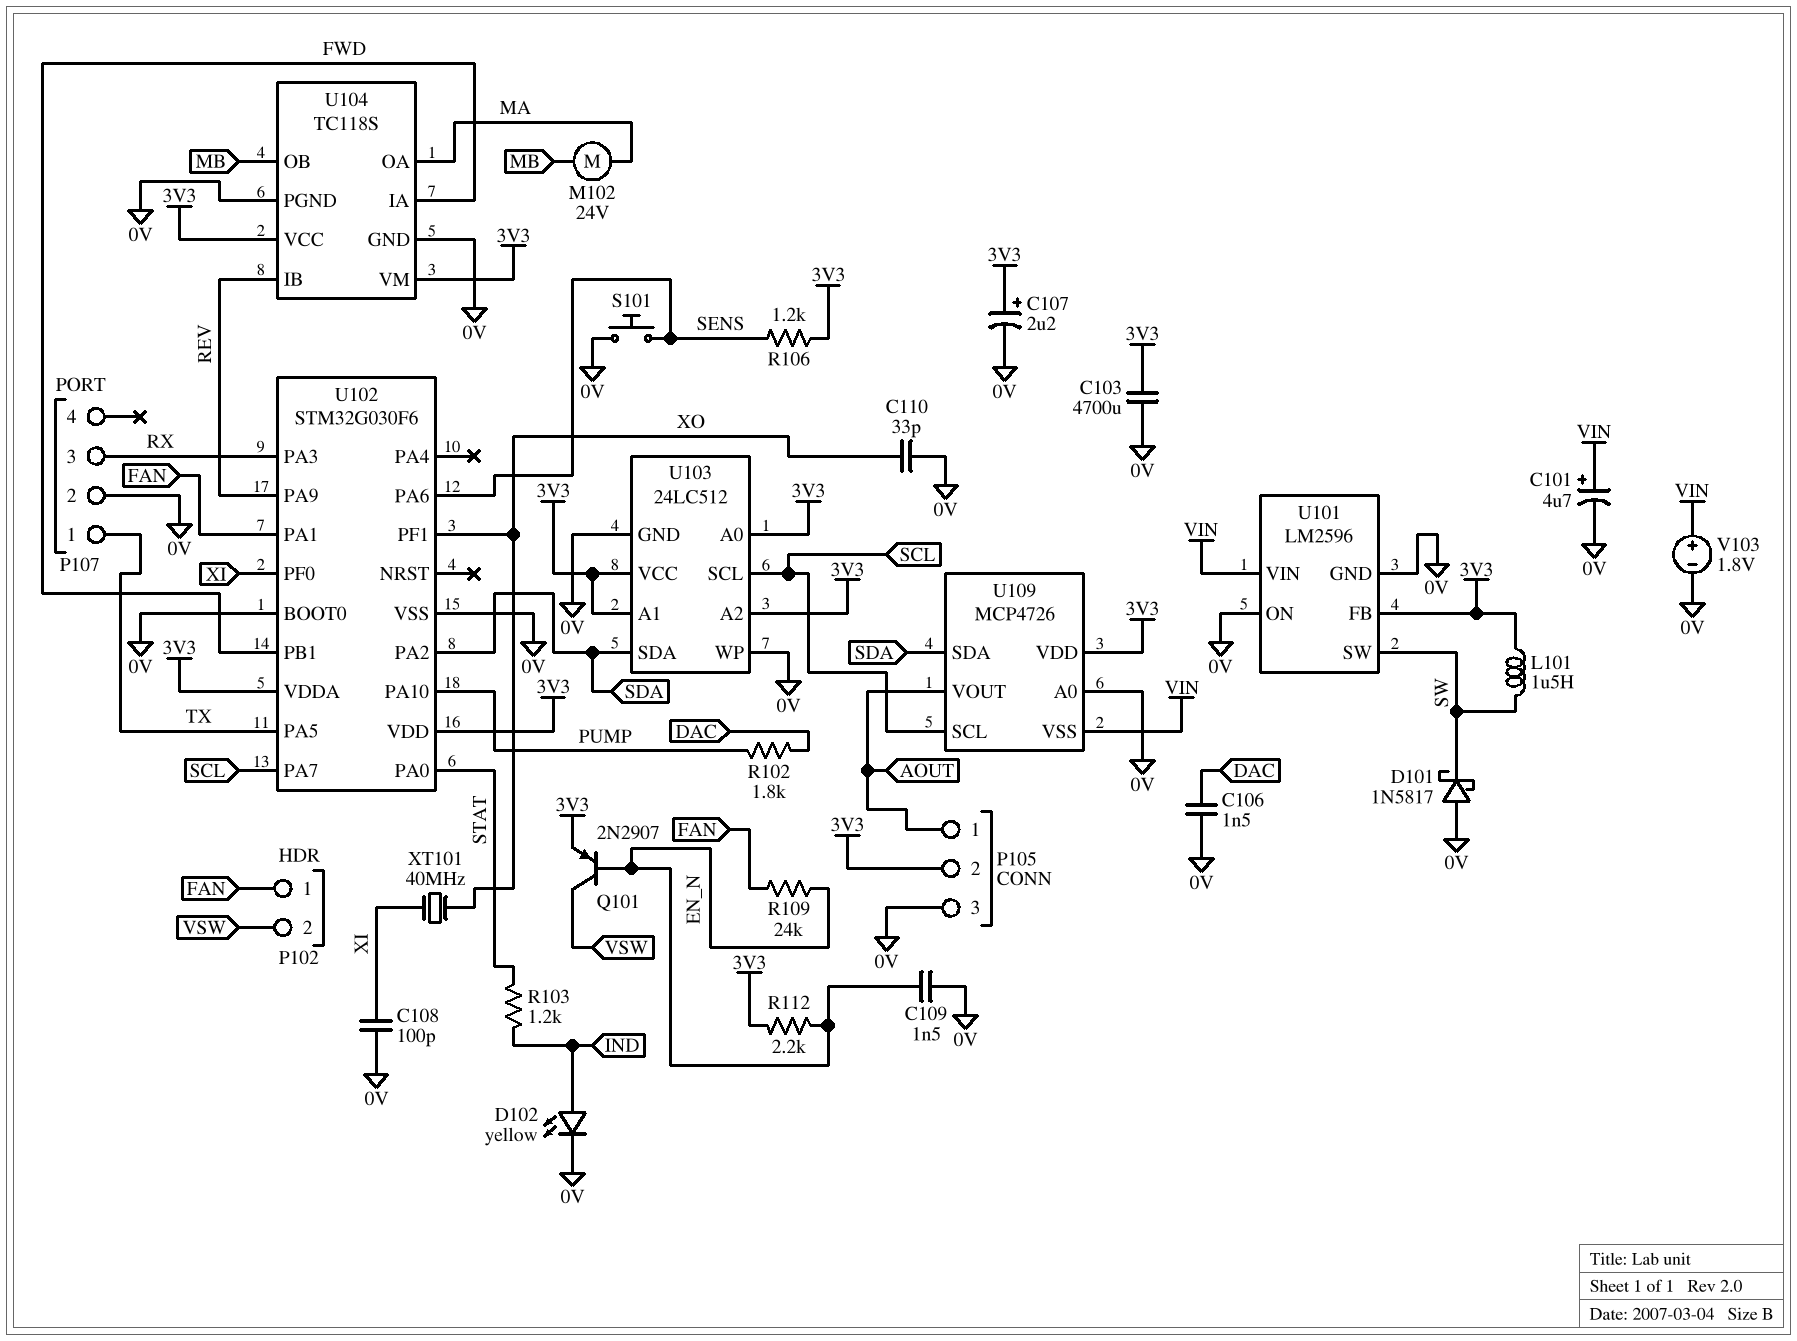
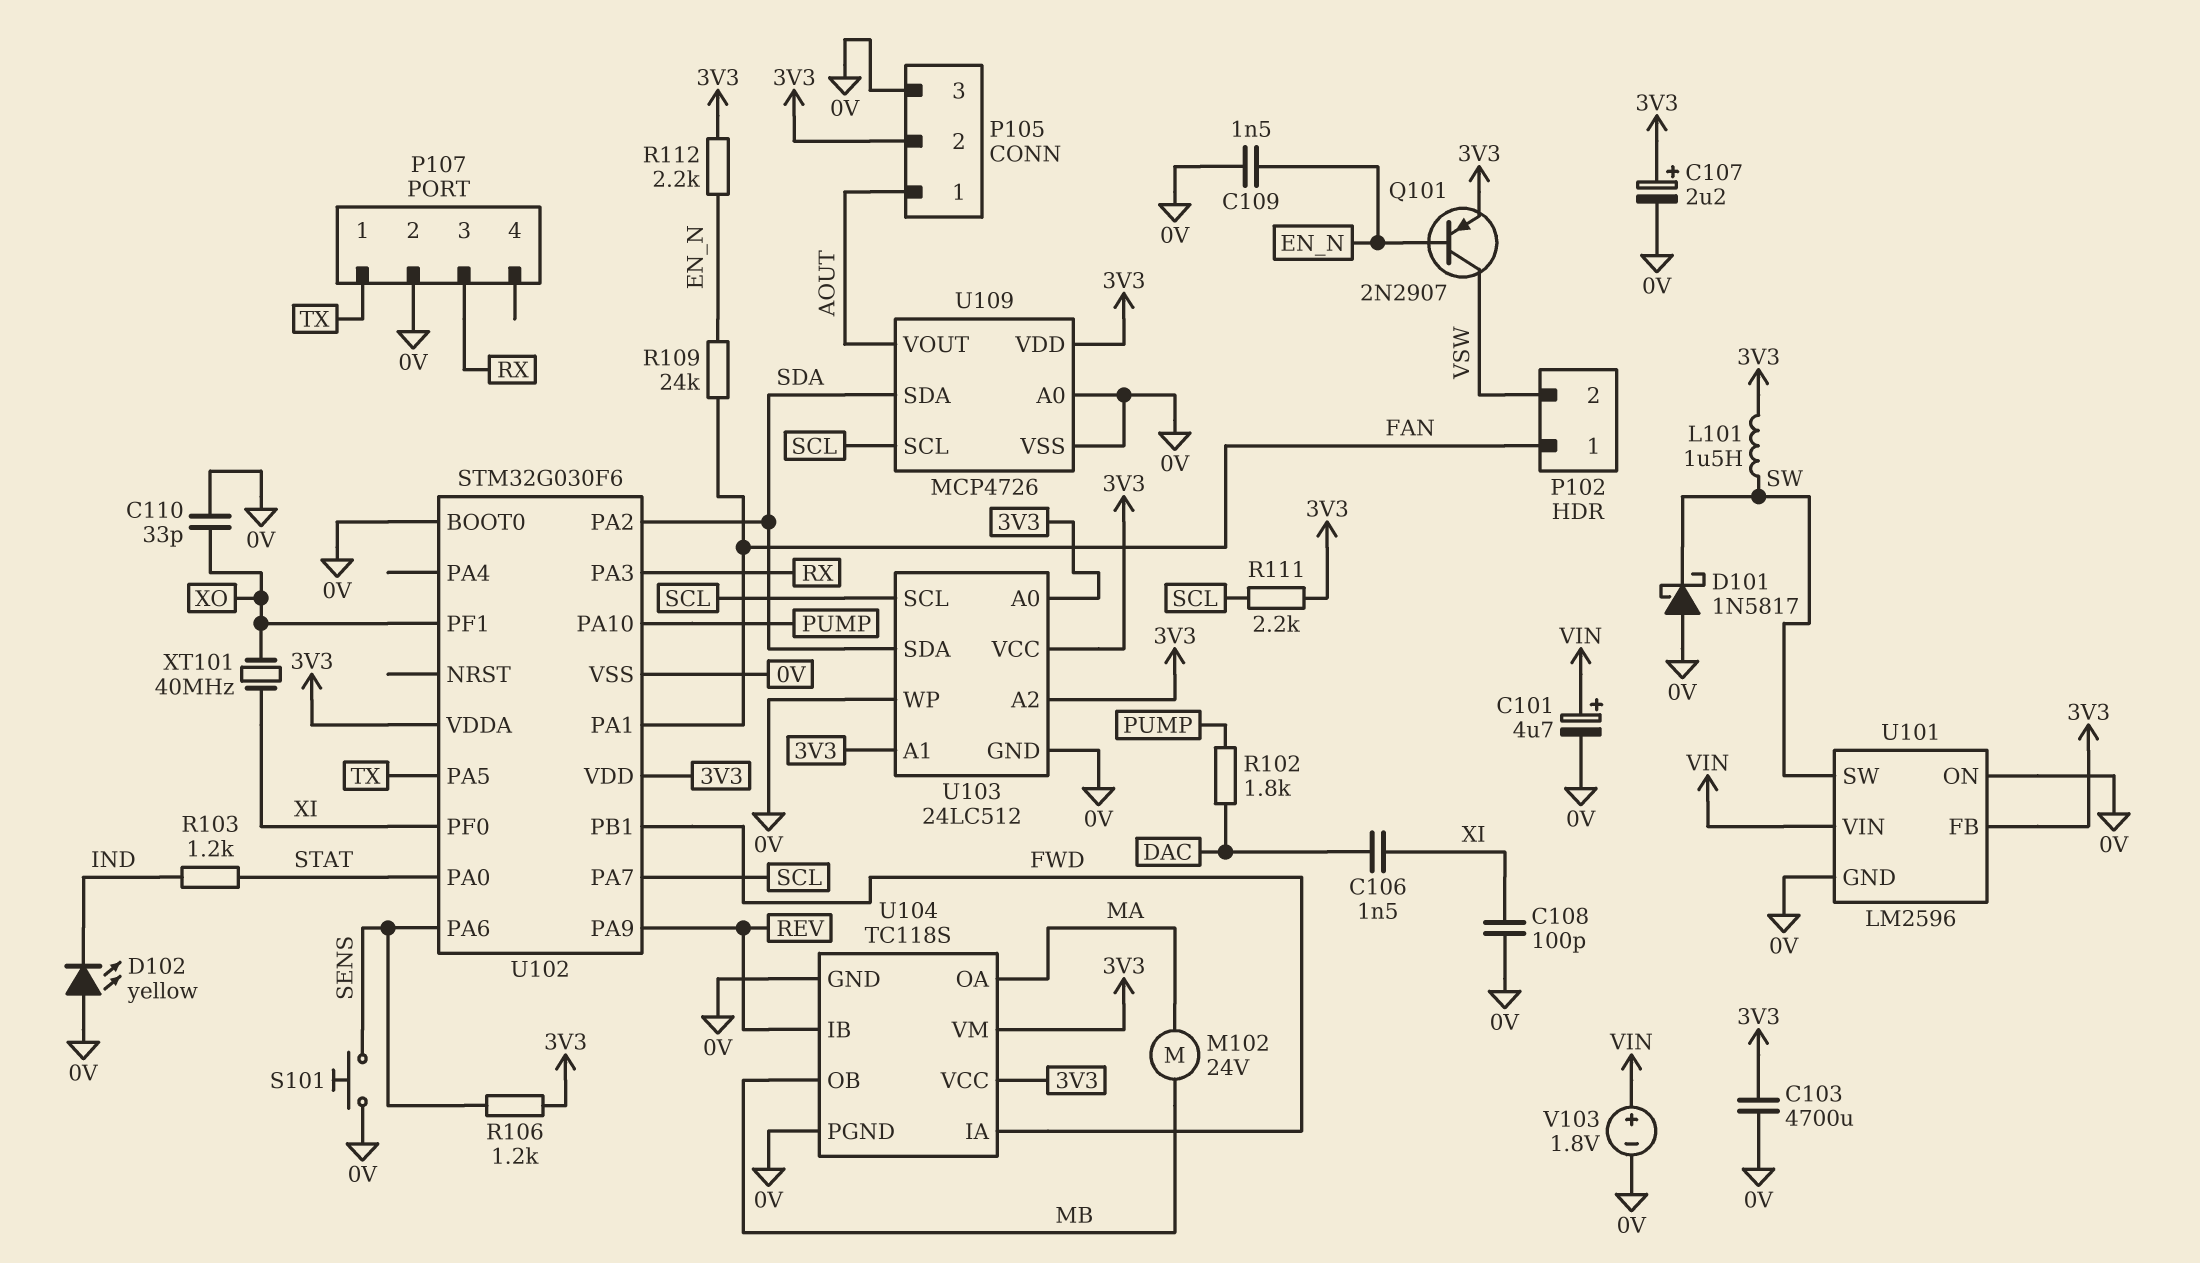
C106: 1.5nF (0V, DAC) -> 1.5nF (DAC, XI)
D102: LED yellow (A IND, K 0V) -> LED yellow (A 0V, K IND)
R111: none -> 2.2k (3V3, SCL)
U109 pin VSS: VIN -> 0V

